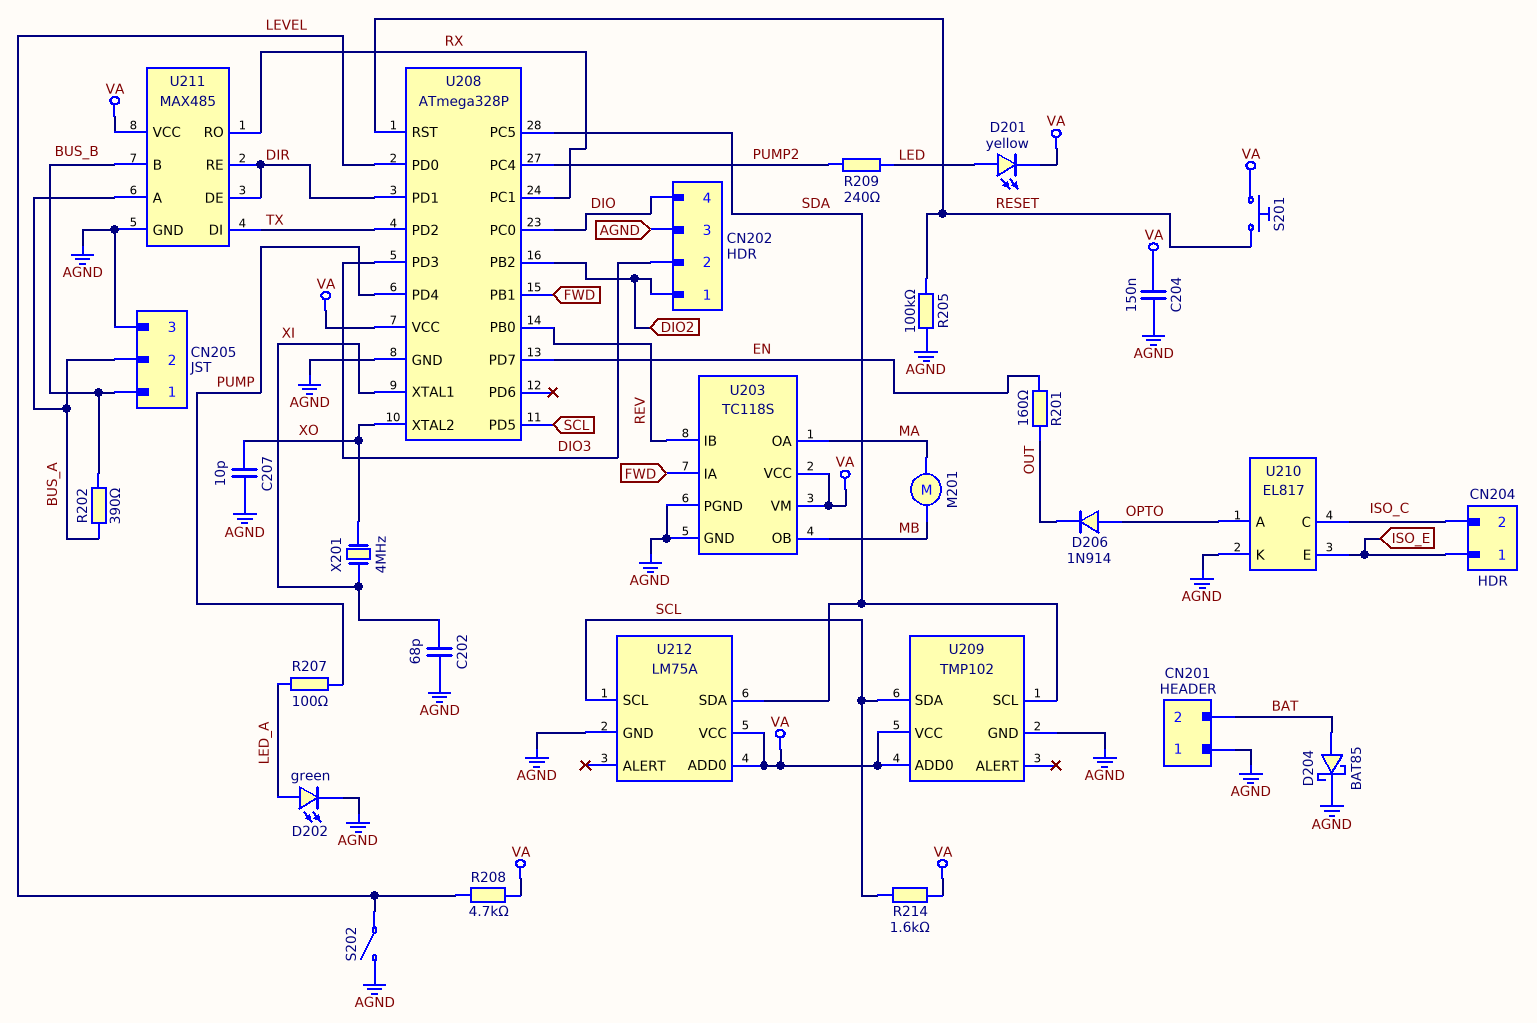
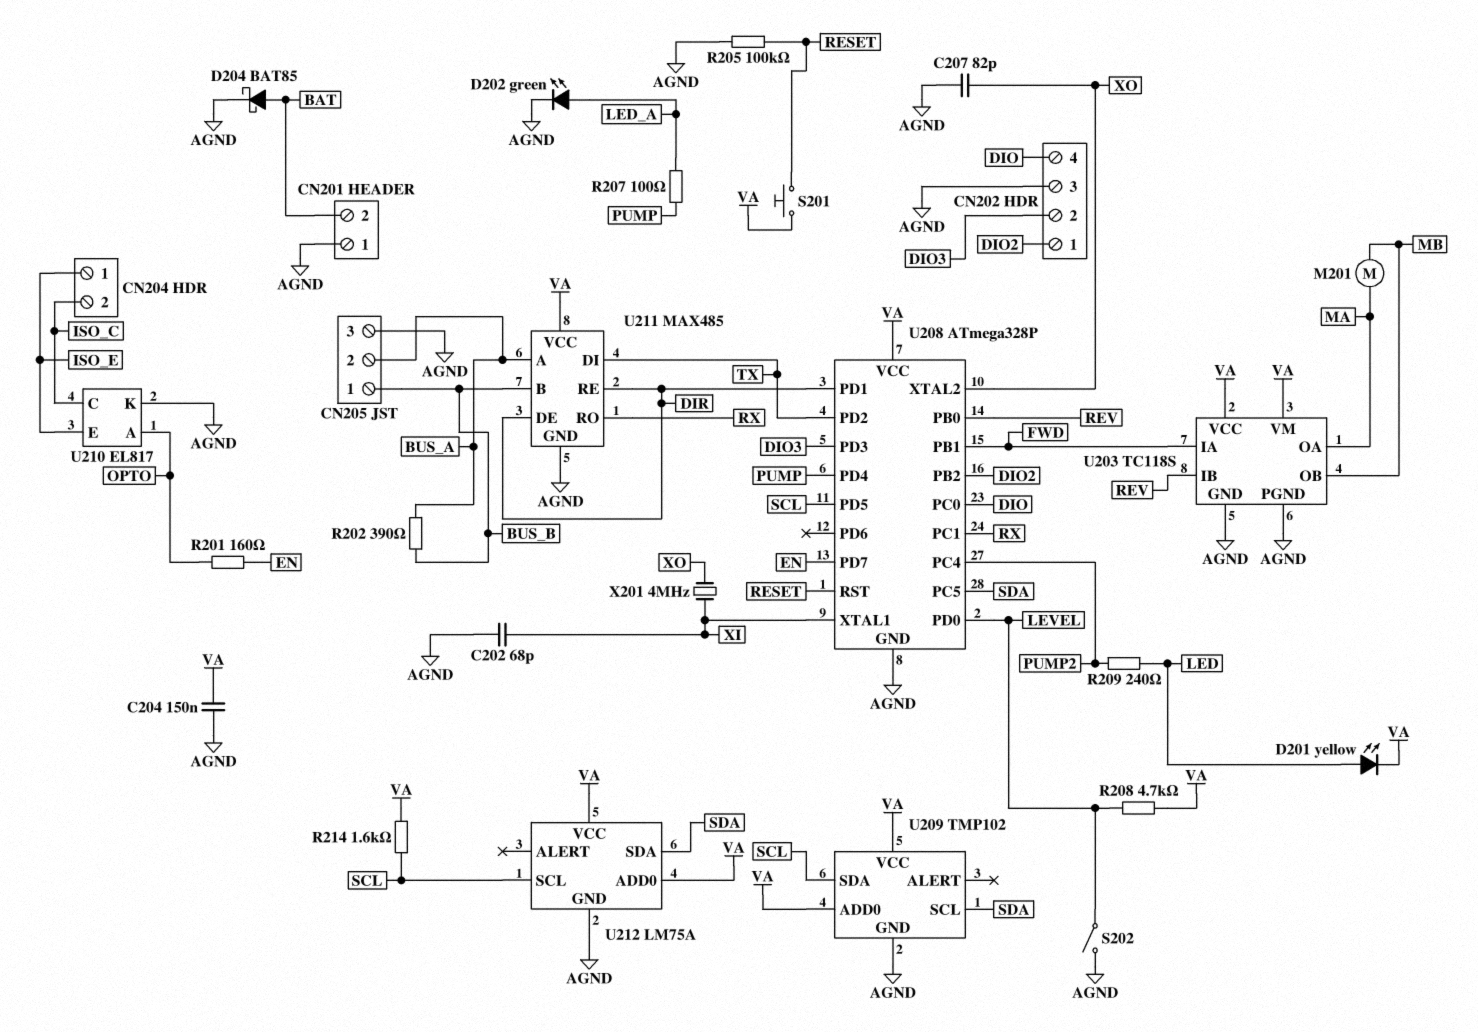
C207: 10pF (AGND, XO) -> 82pF (AGND, XO)
D206: diode 1N914 (A OPTO, K OUT) -> none
R201: 160 (EN, OUT) -> 160 (EN, OPTO)

